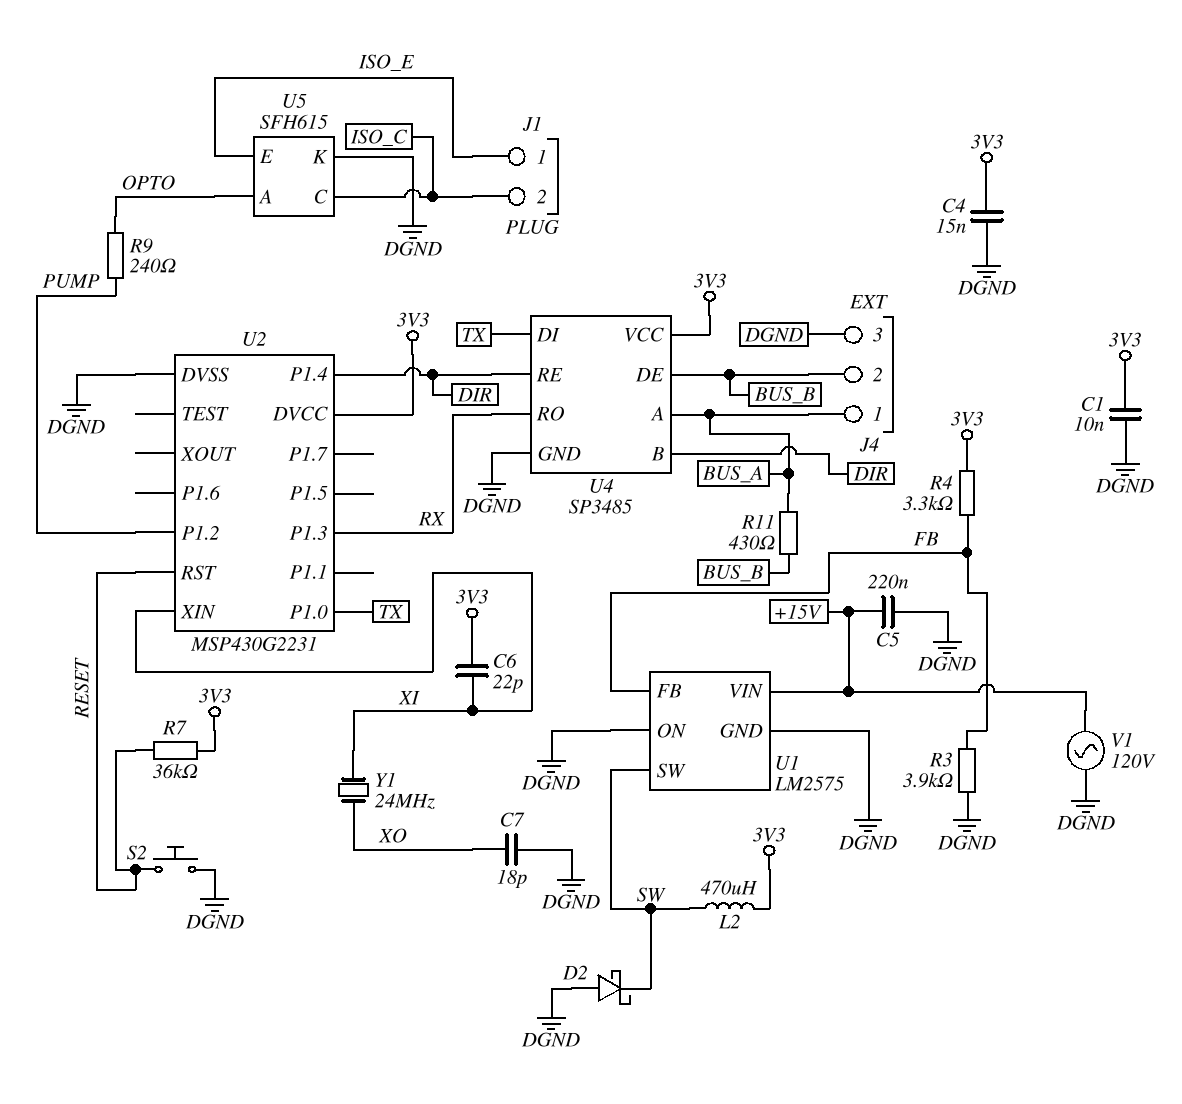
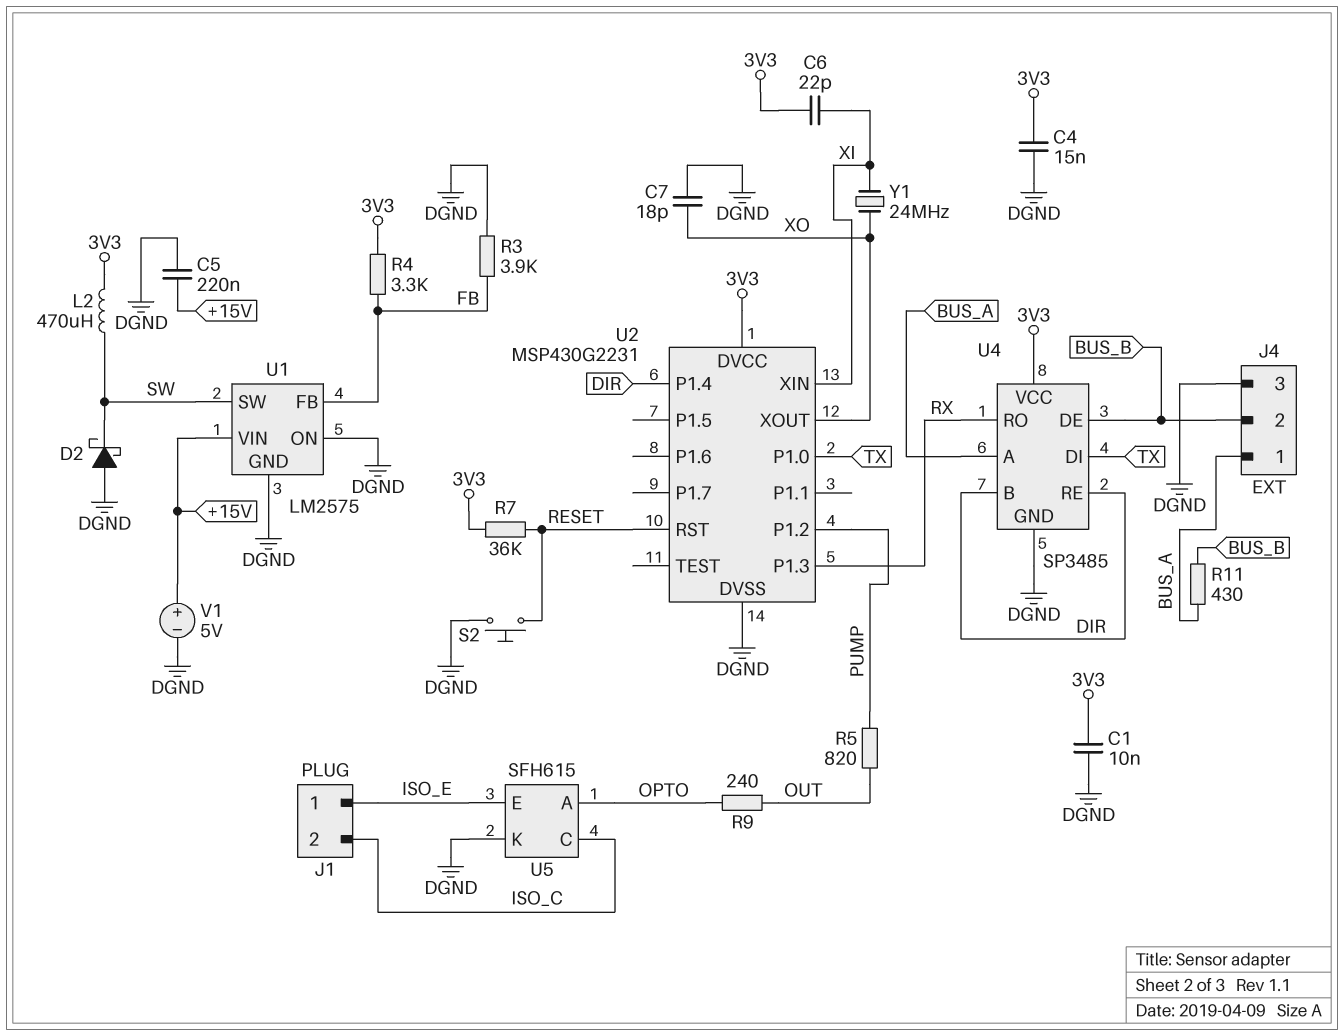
R5: none -> 820 (OUT, PUMP)
R9: 240 (OPTO, PUMP) -> 240 (OPTO, OUT)
U2 pin XOUT: none -> XO
V1: AC 120V (+15V, DGND) -> 5V (plus +15V, minus DGND)

